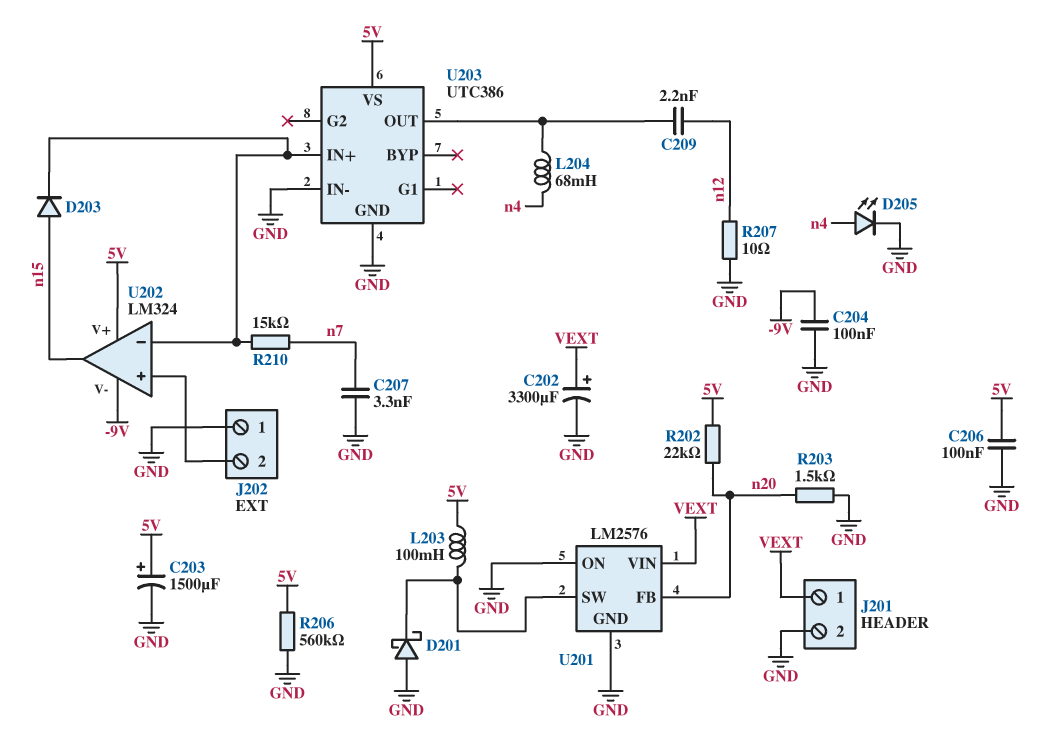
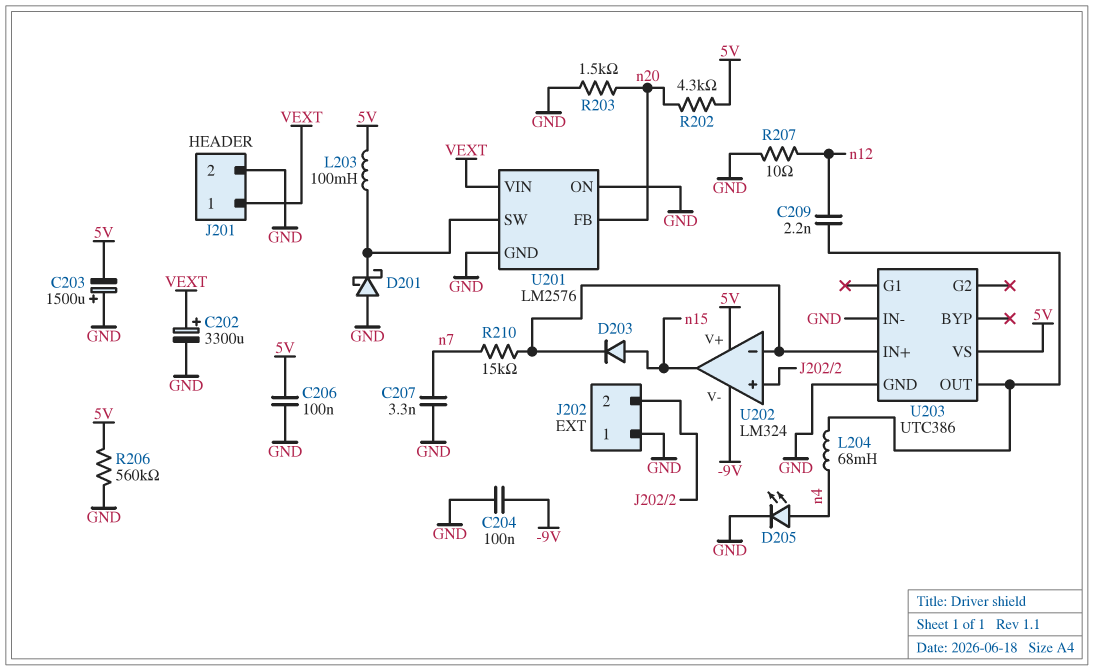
C203: 1500uF (plus 5V, minus GND) -> 1500uF (plus GND, minus 5V)
R202: 22k (5V, n20) -> 4.3k (5V, n20)

